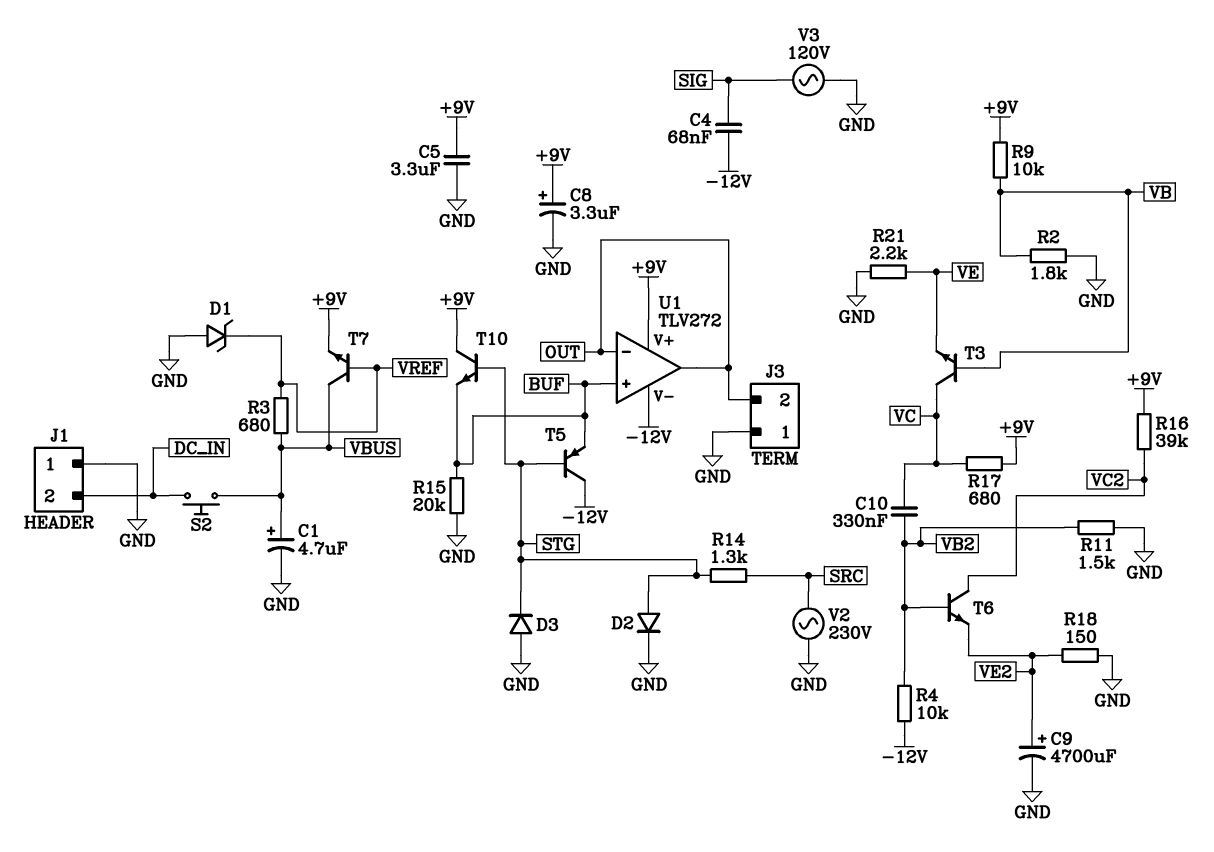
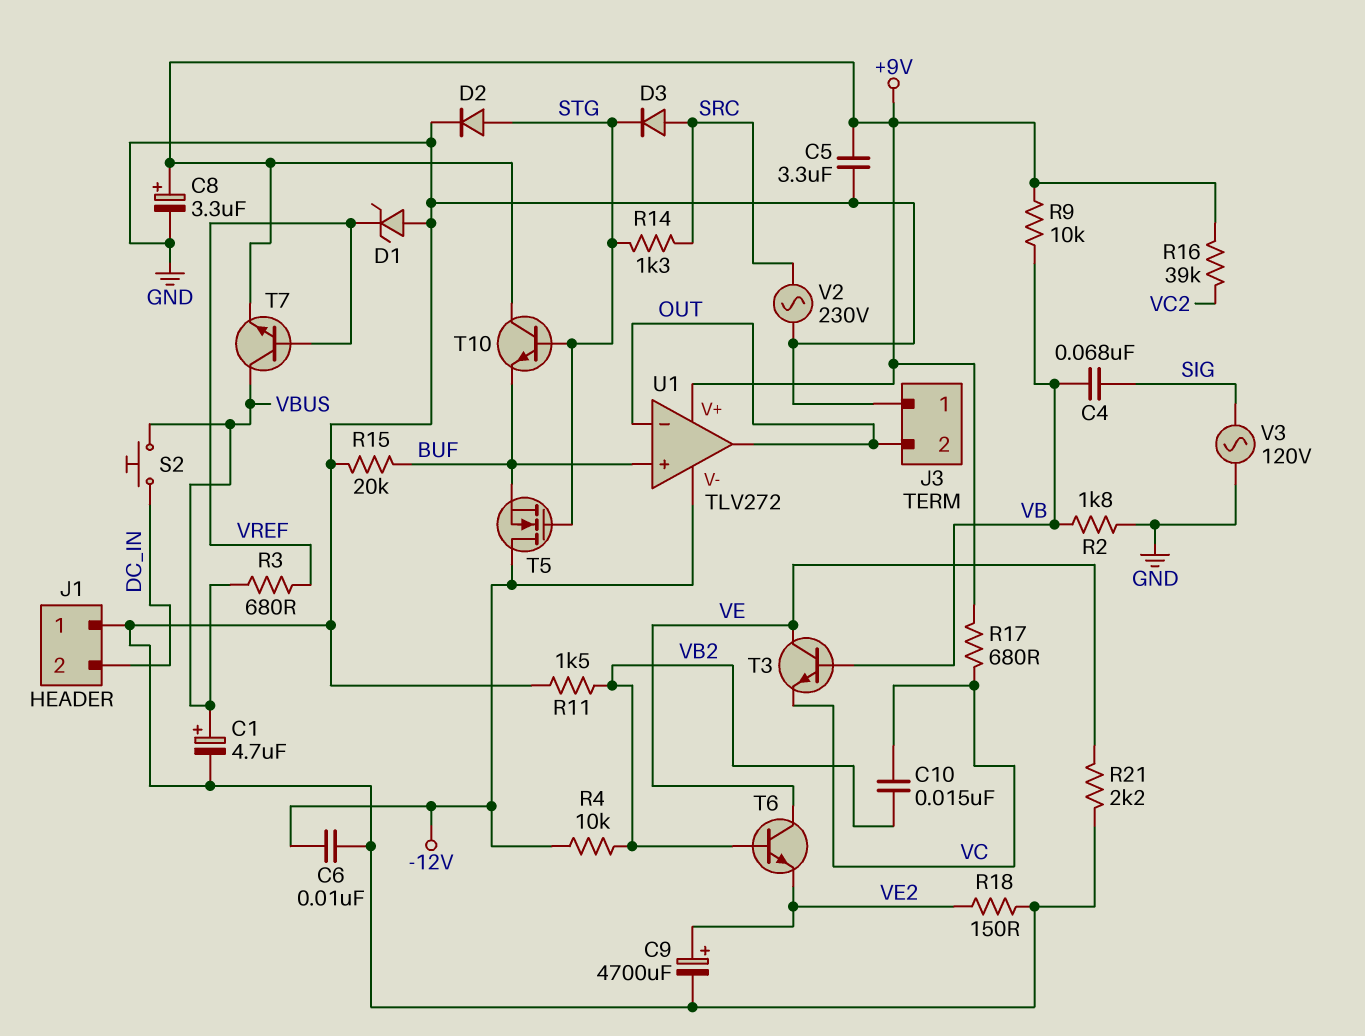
C4: 68nF (-12V, SIG) -> 68nF (SIG, VB)
C6: none -> 10nF (-12V, GND)
C10: 330nF (VB2, VC) -> 15nF (VB2, VC)
D3: diode (A GND, K STG) -> diode (A SRC, K STG)
T3: NPN (B VB, C VC, E VE) -> NPN (B VB, C VE, E VC)
T5: PNP (B STG, C -12V, E BUF) -> NMOS (G STG, D -12V, S BUF)
T6: NPN (B VB2, C VC2, E VE2) -> NPN (B VB2, C VE, E VE2)

